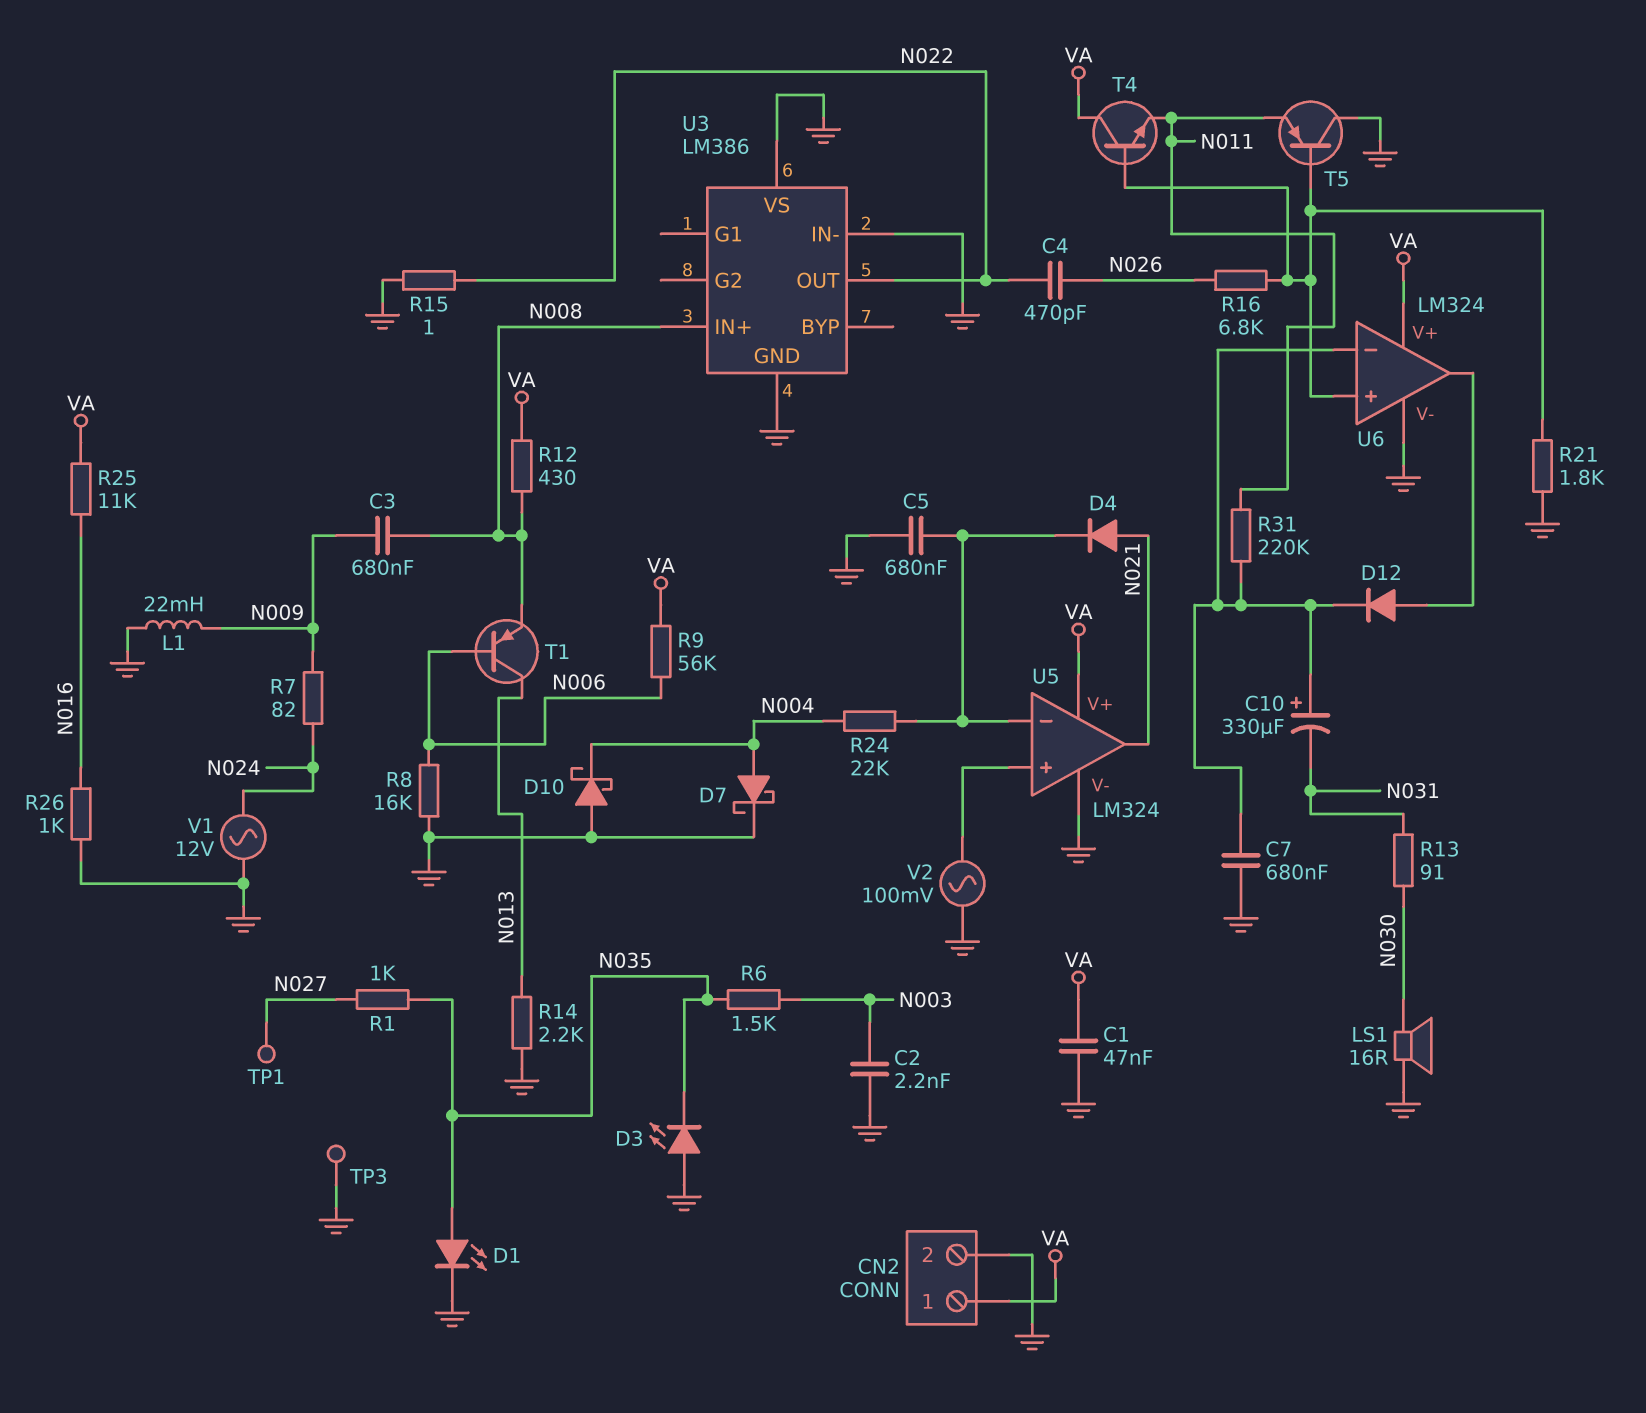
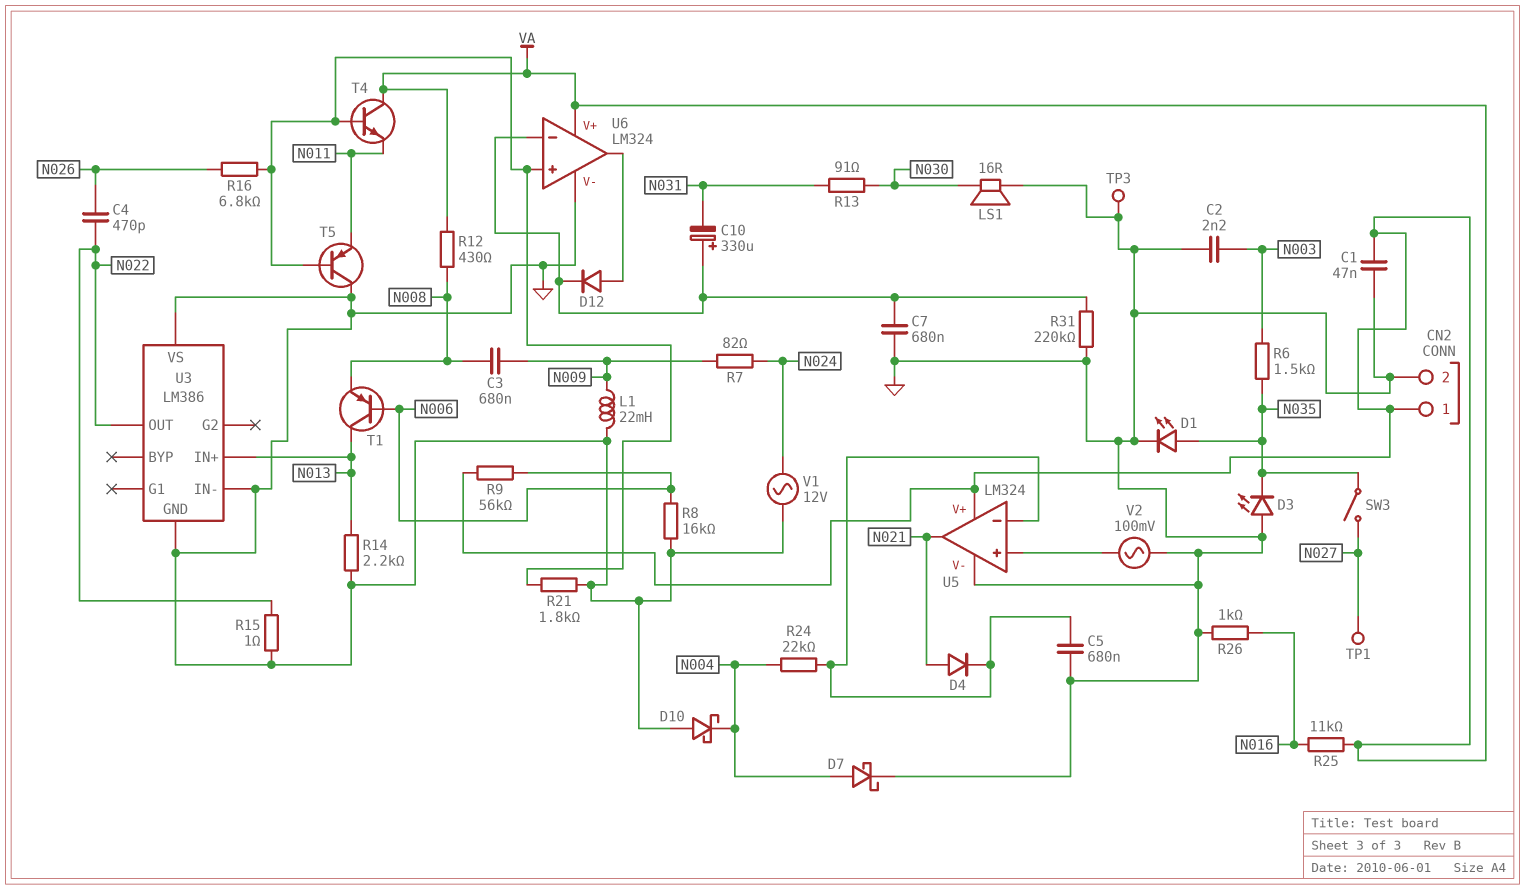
R1: 1k (N027, N035) -> none
R31: 220k (N011, U6/in-) -> 220k (GND, U6/in-)
SW3: none -> switch (N027, N035)
U3 pin IN+: N008 -> N013

